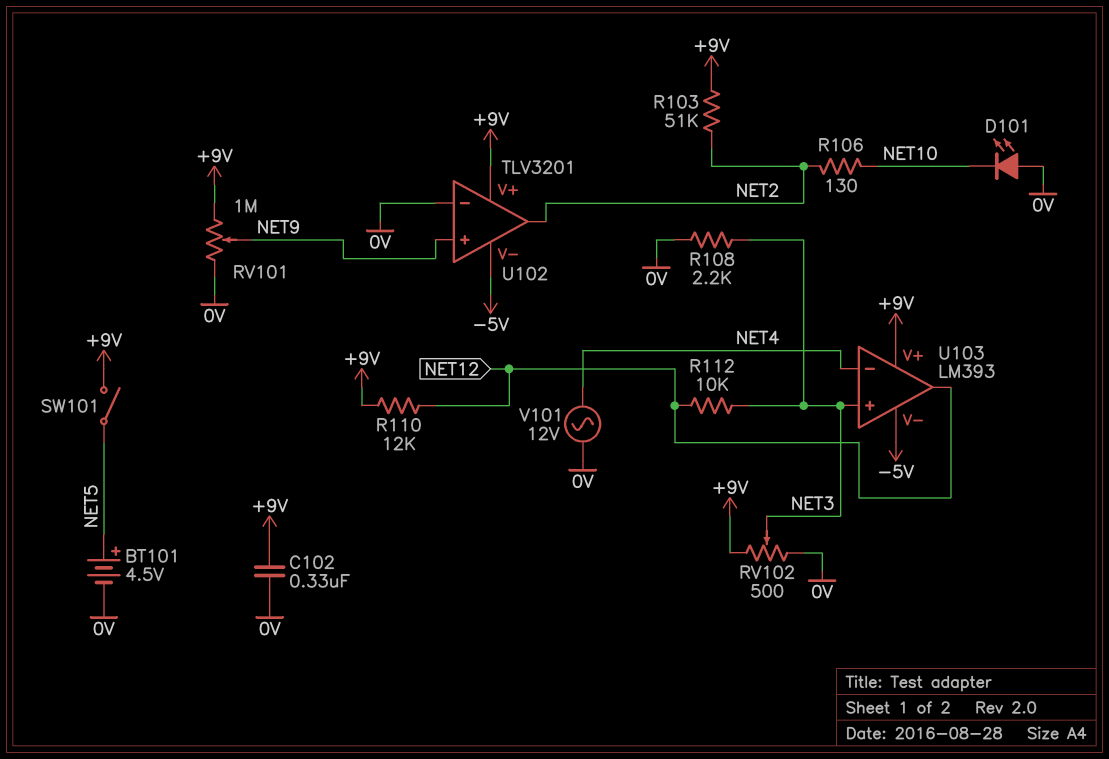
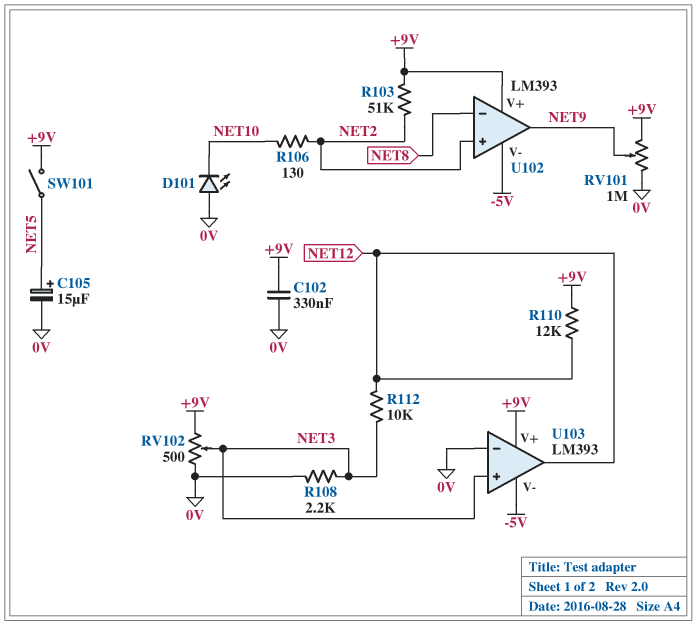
BT101: 4.5V (plus NET5, minus 0V) -> none
C105: none -> 15uF (plus NET5, minus 0V)
U102: TLV3201 -> LM393
U102 pin in+: NET9 -> NET2
U102 pin in-: 0V -> NET8
U102 pin out: NET2 -> NET9
U103 pin in-: NET4 -> 0V
V101: AC 12V (0V, NET4) -> none

